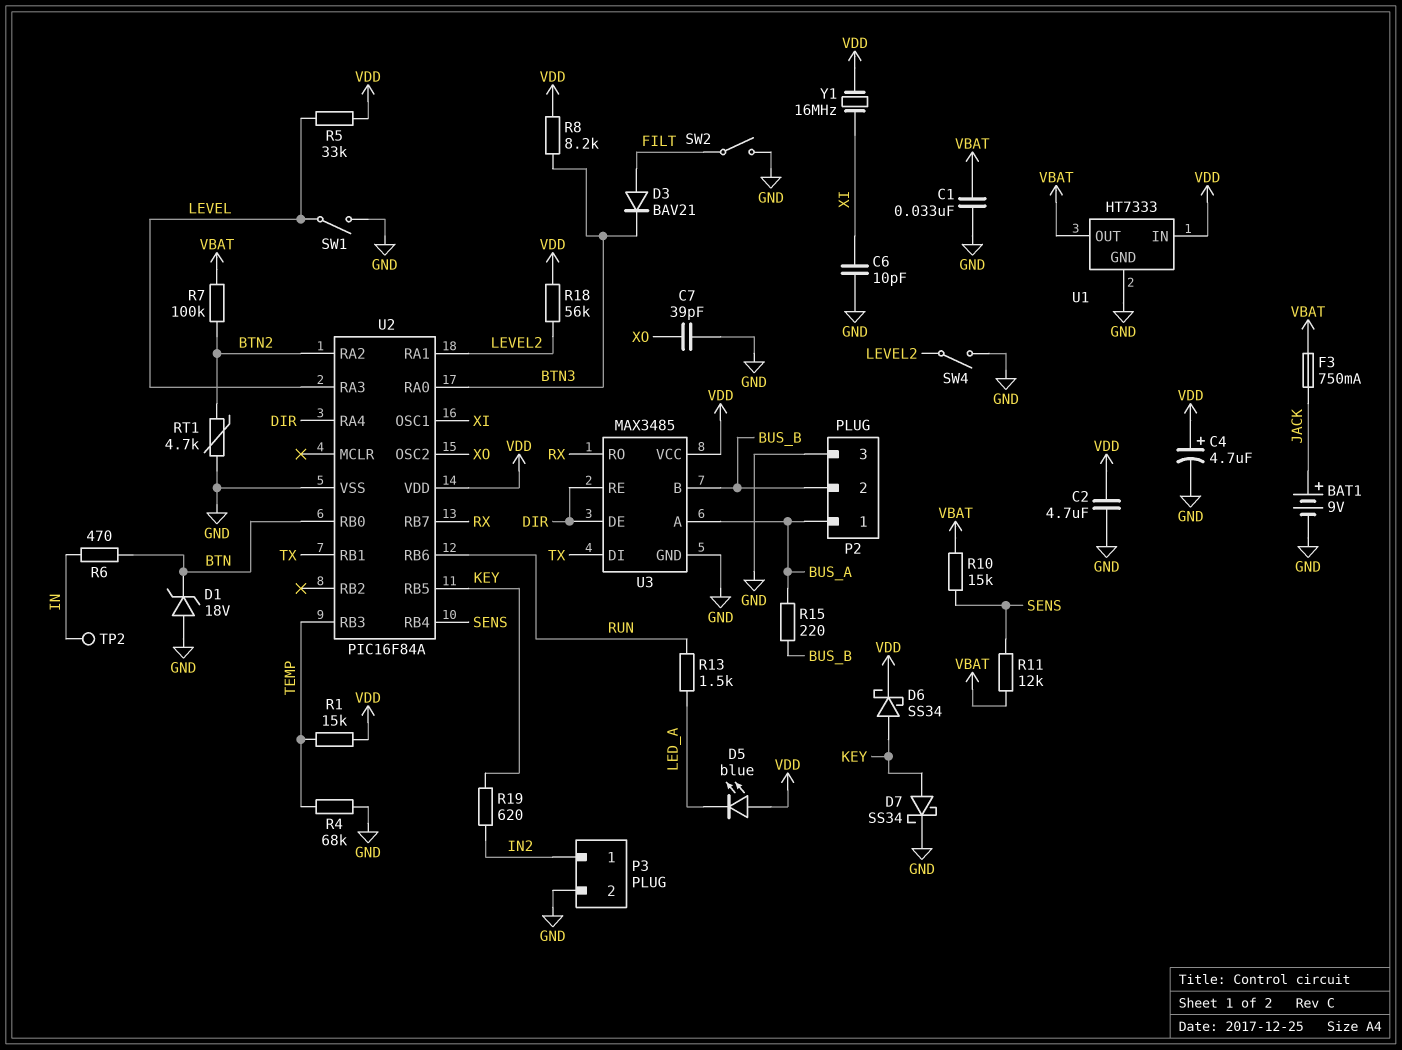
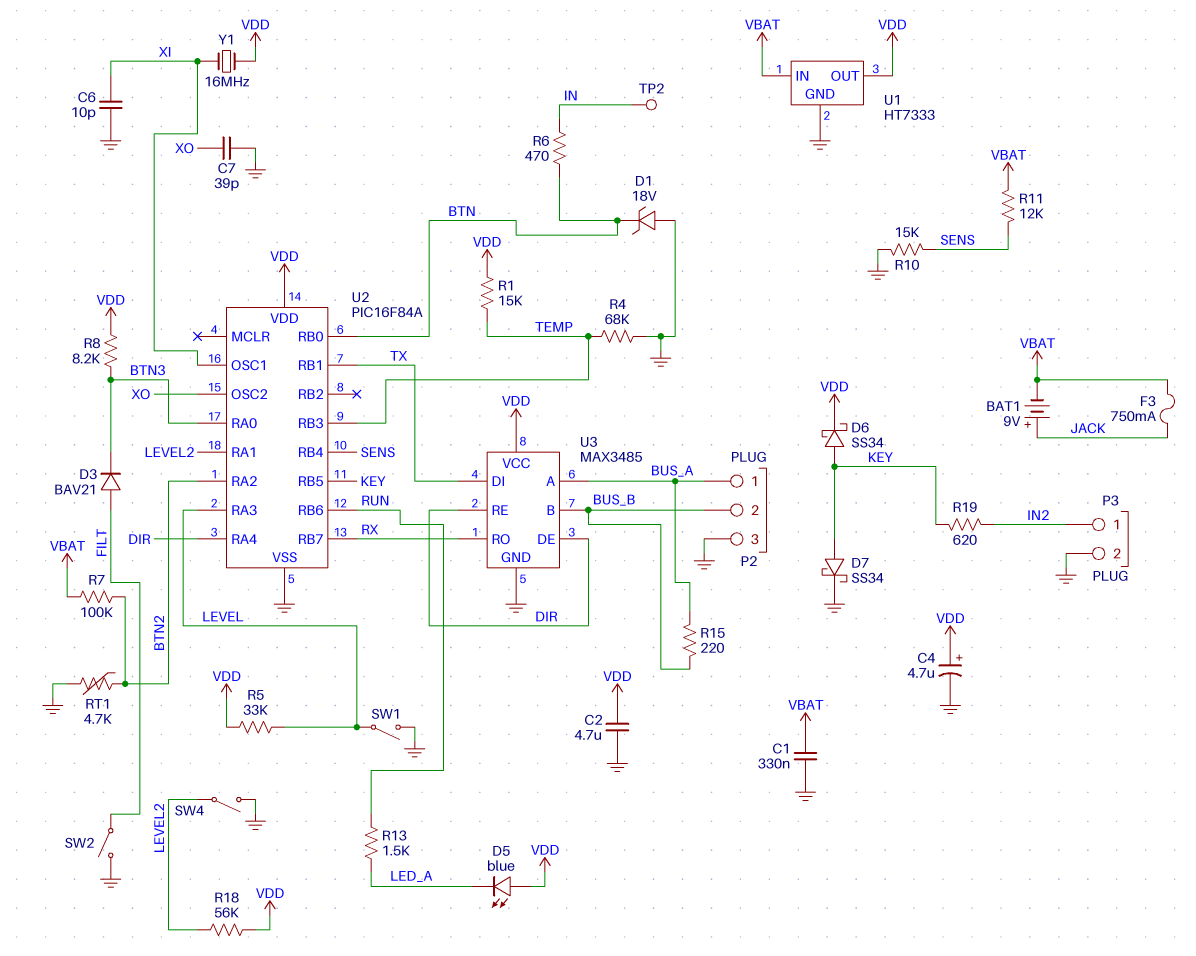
BAT1: 9V (plus JACK, minus GND) -> 9V (plus JACK, minus VBAT)
C1: 33nF (GND, VBAT) -> 330nF (GND, VBAT)
R10: 15k (SENS, VBAT) -> 15k (GND, SENS)
U1 pin IN: VDD -> VBAT
U1 pin OUT: VBAT -> VDD

